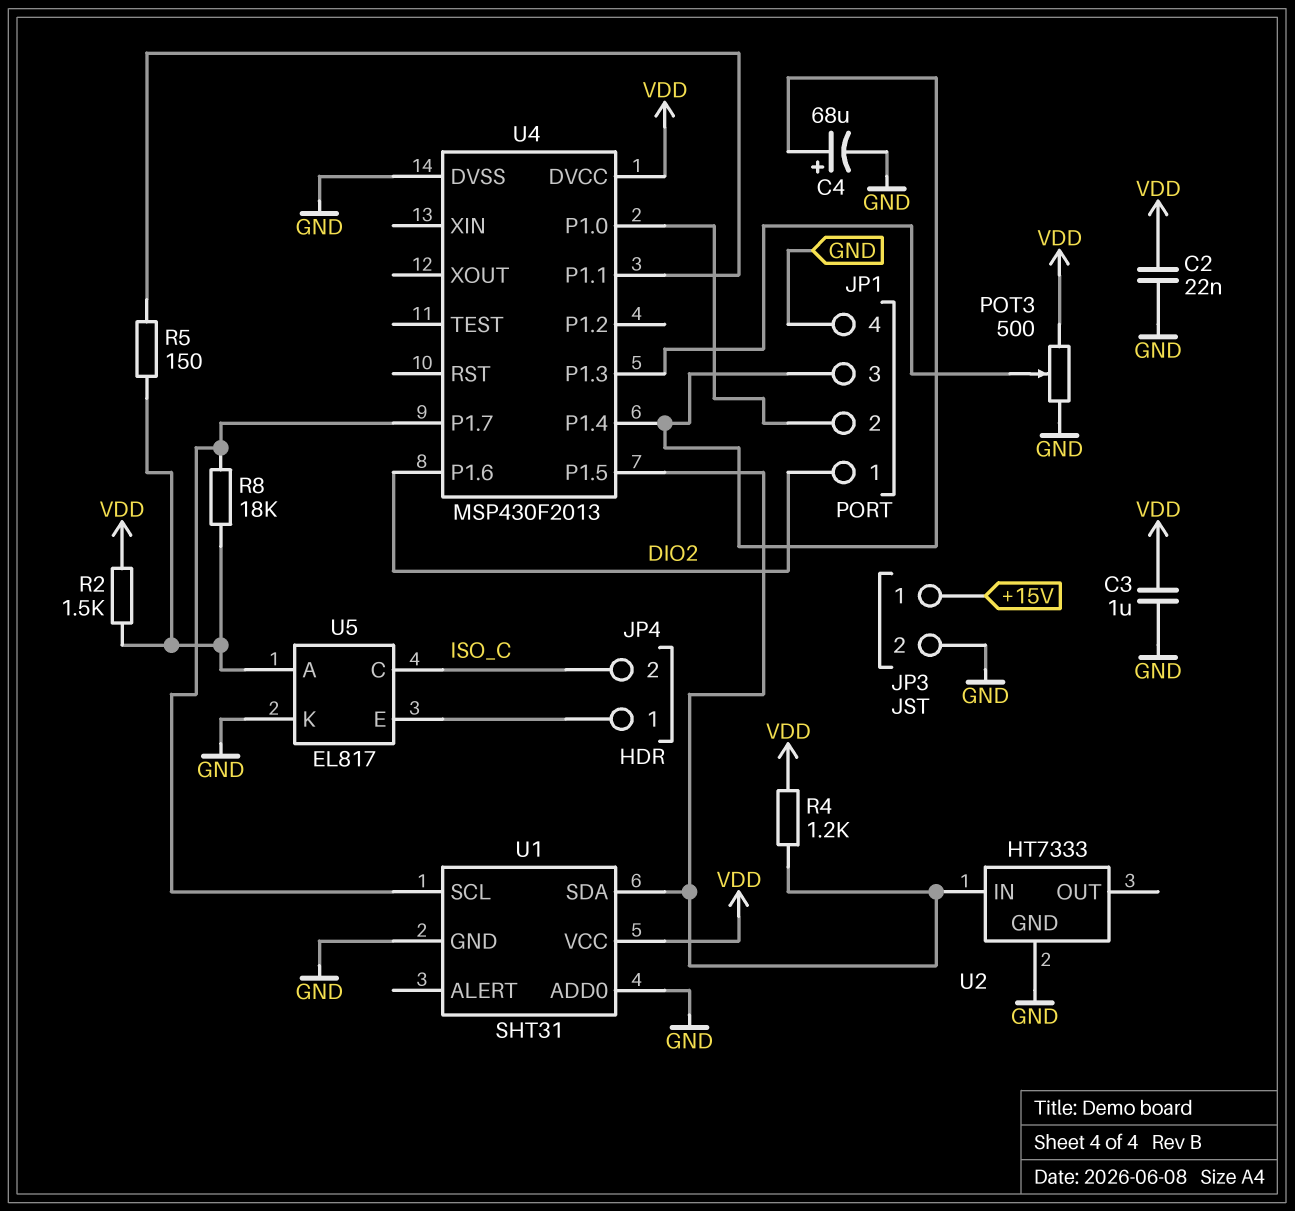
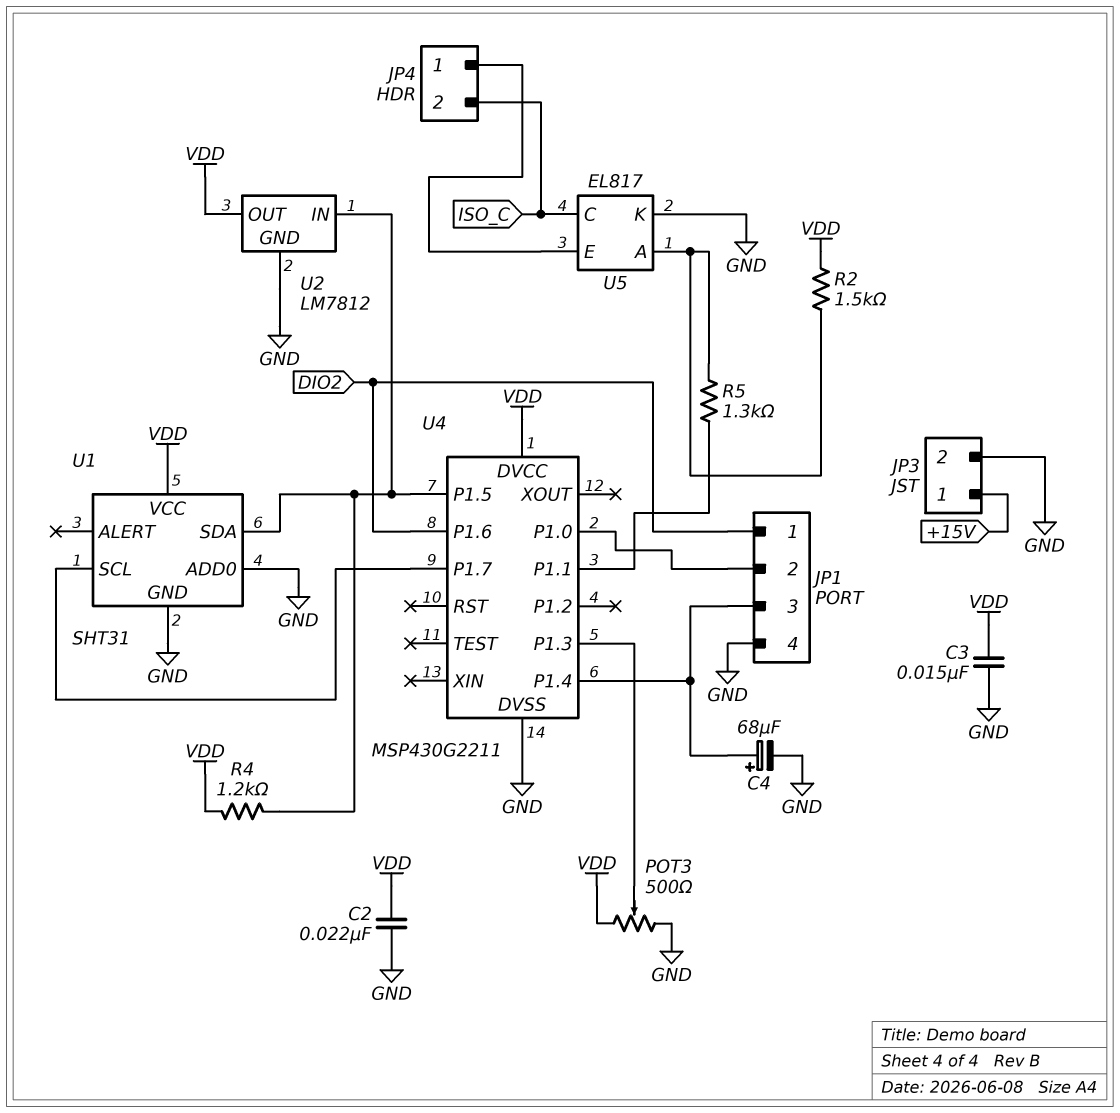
C3: 1uF (GND, VDD) -> 15nF (GND, VDD)
R5: 150 (U4/P1.1, U5/A) -> 1.3k (U4/P1.1, U5/A)
R8: 18k (U1/SCL, U5/A) -> none
U2: HT7333 -> LM7812
U2 pin OUT: none -> VDD
U4: MSP430F2013 -> MSP430G2211

